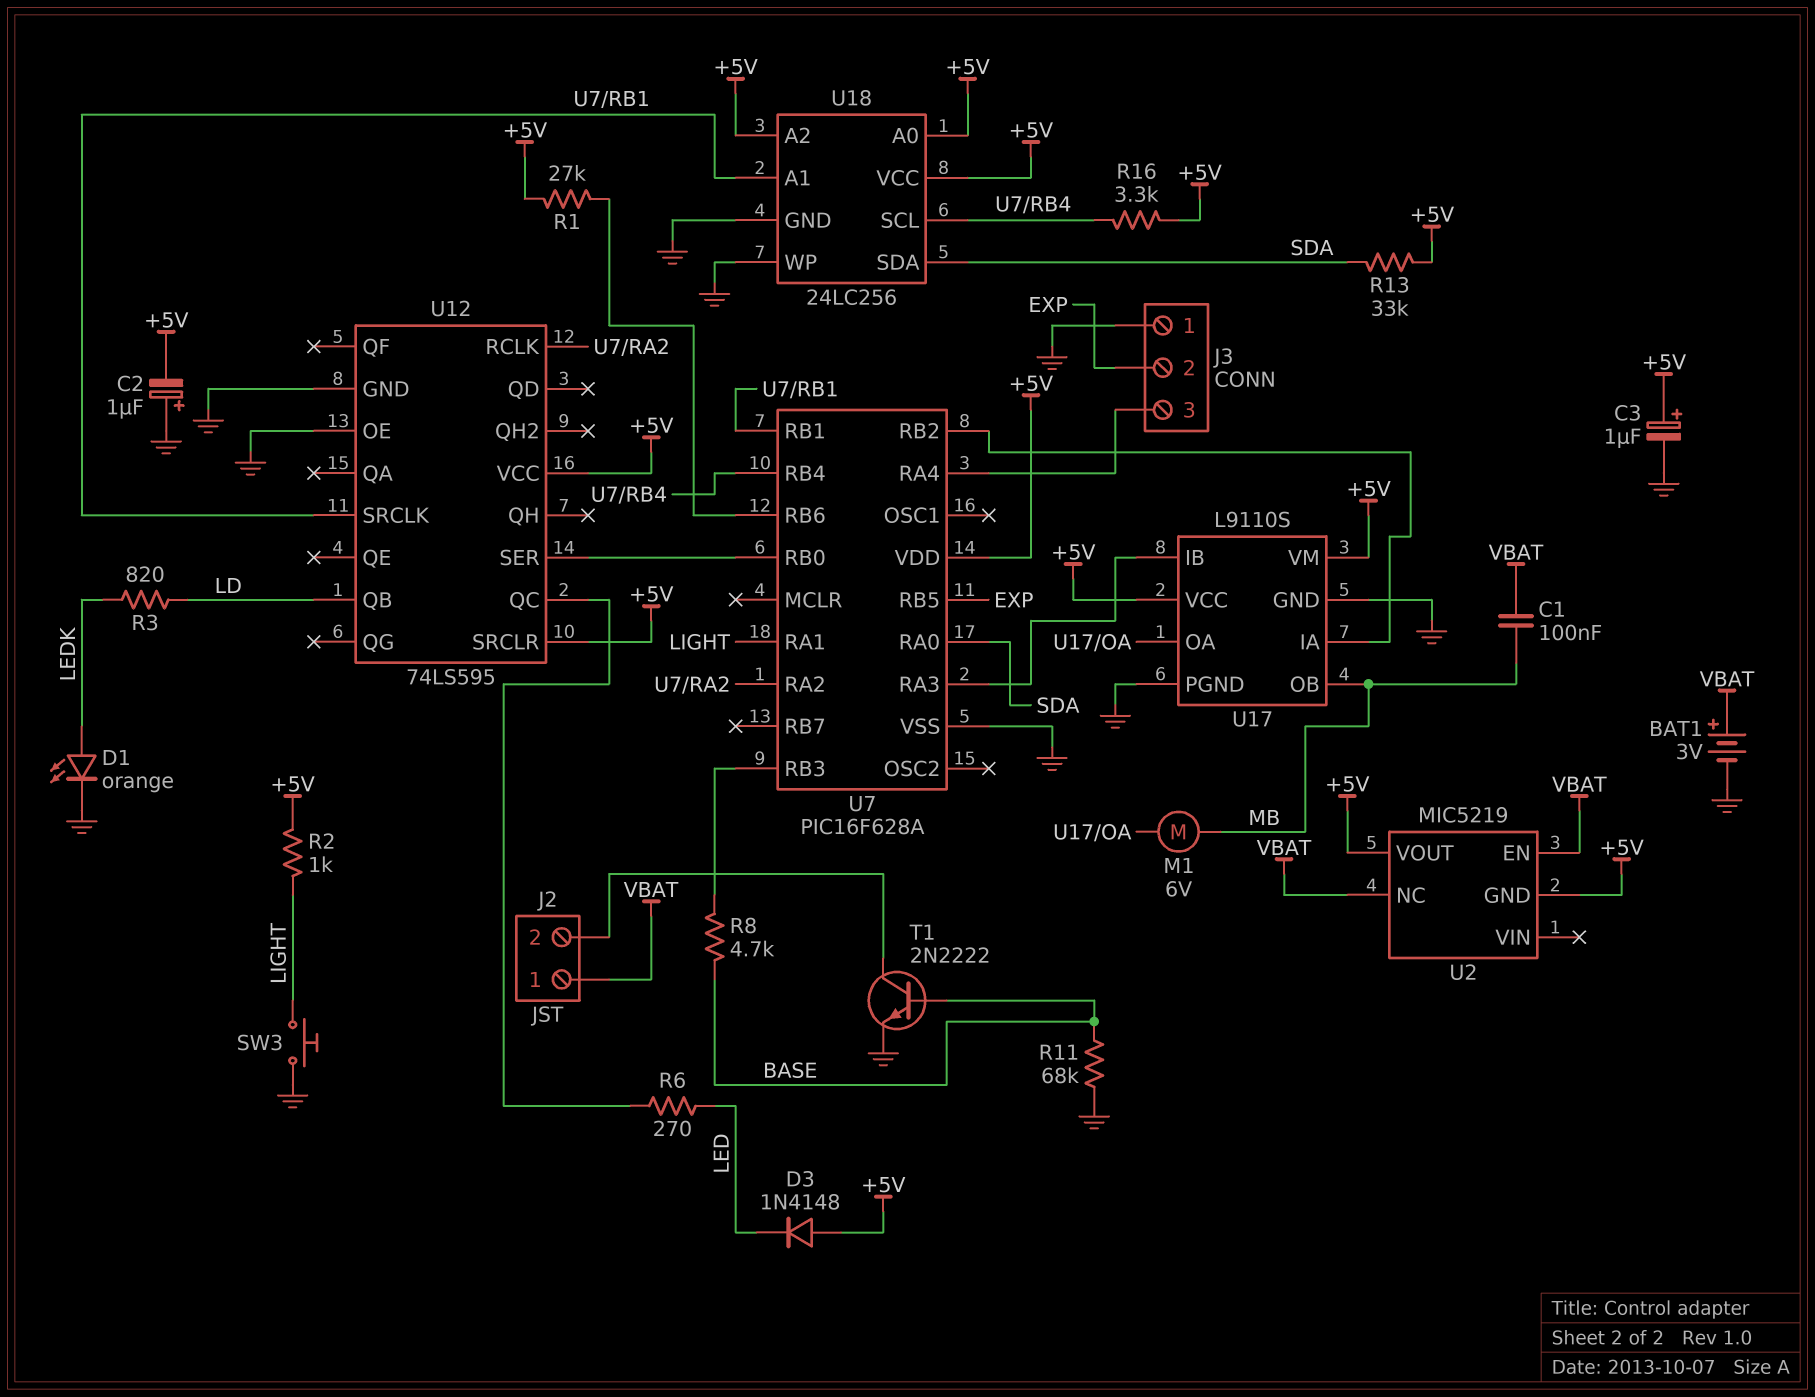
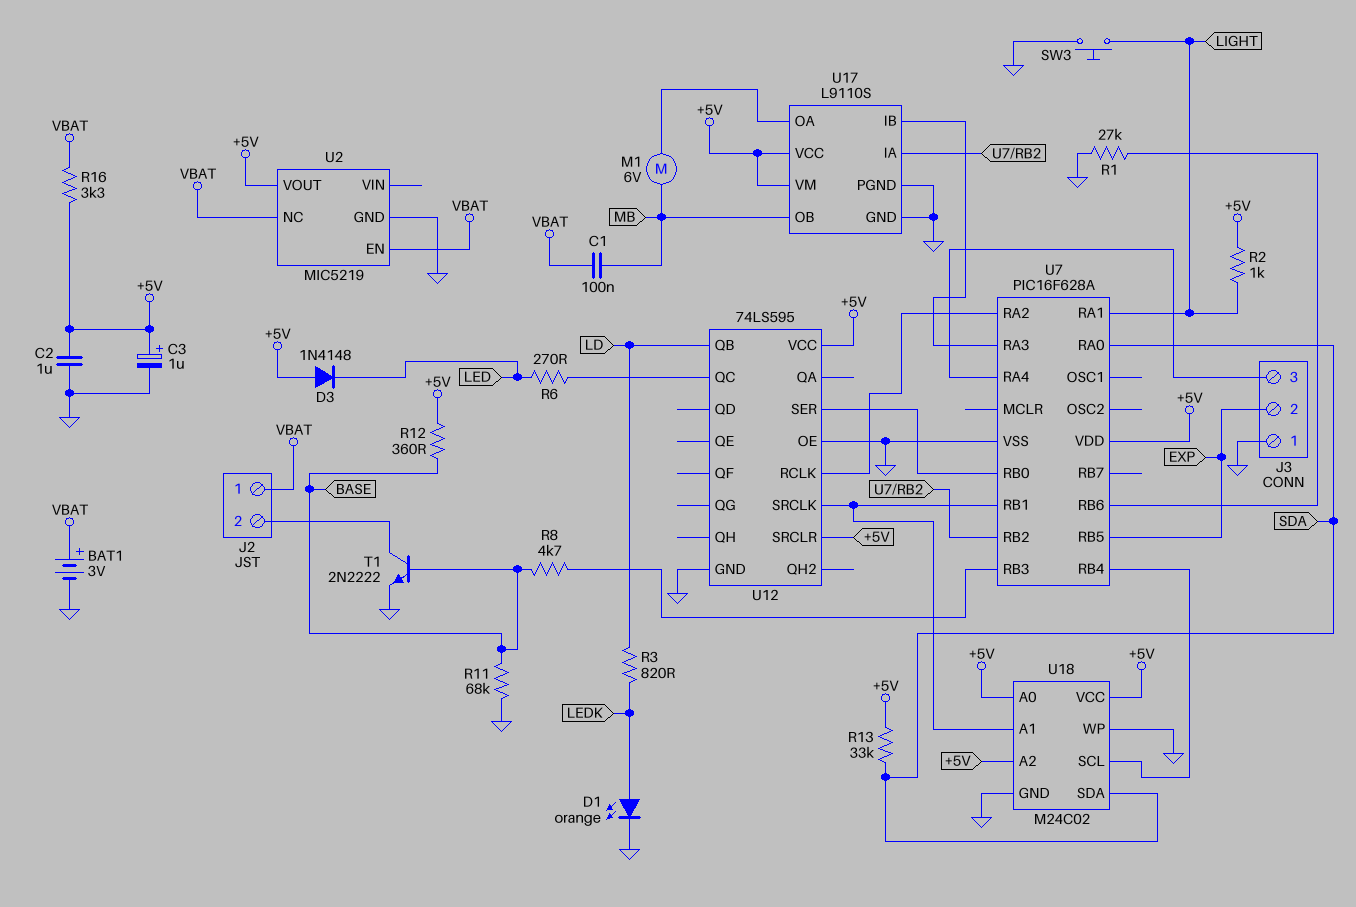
C2: 1uF (plus GND, minus +5V) -> 1uF (+5V, GND)
R1: 27k (+5V, U7/RB6) -> 27k (GND, U7/RB6)
R12: none -> 360 (+5V, BASE)
R16: 3.3k (+5V, U7/RB4) -> 3.3k (+5V, VBAT)
U2 pin GND: +5V -> GND
U18: 24LC256 -> M24C02

